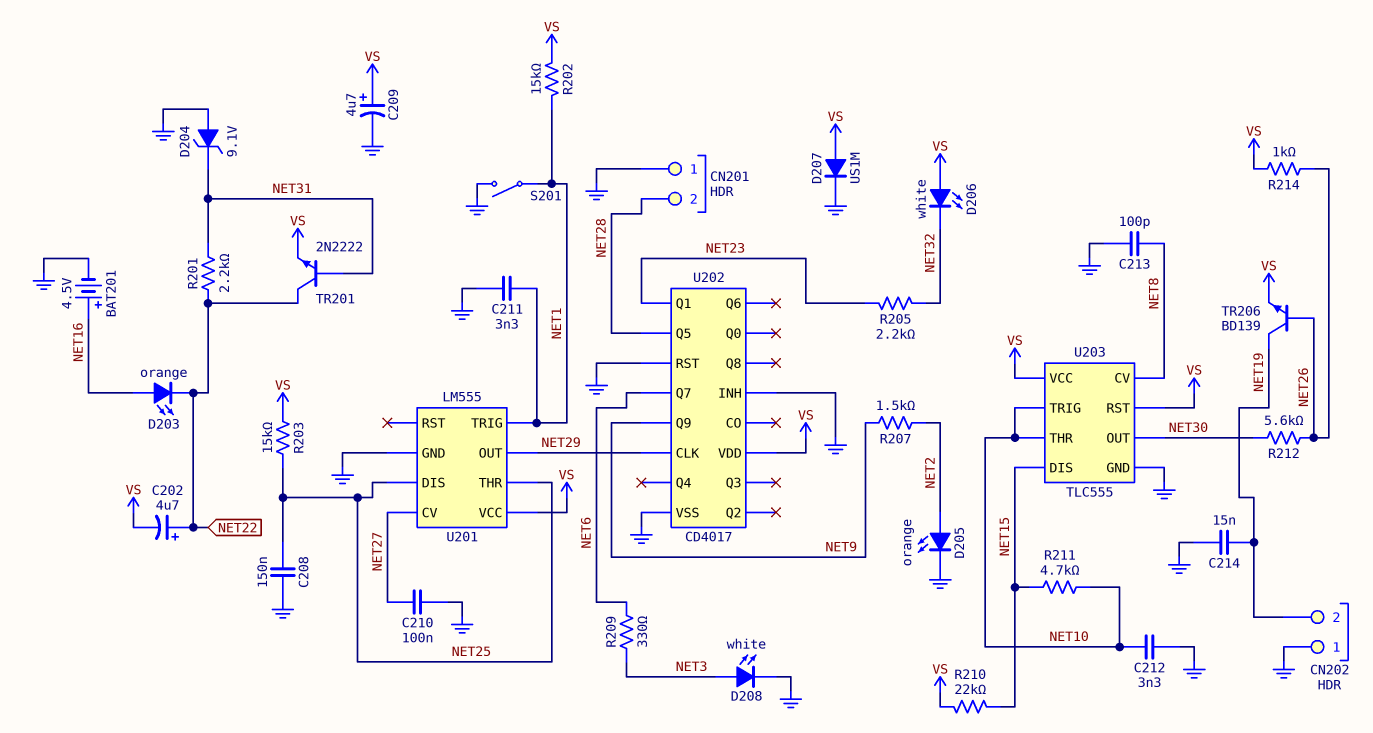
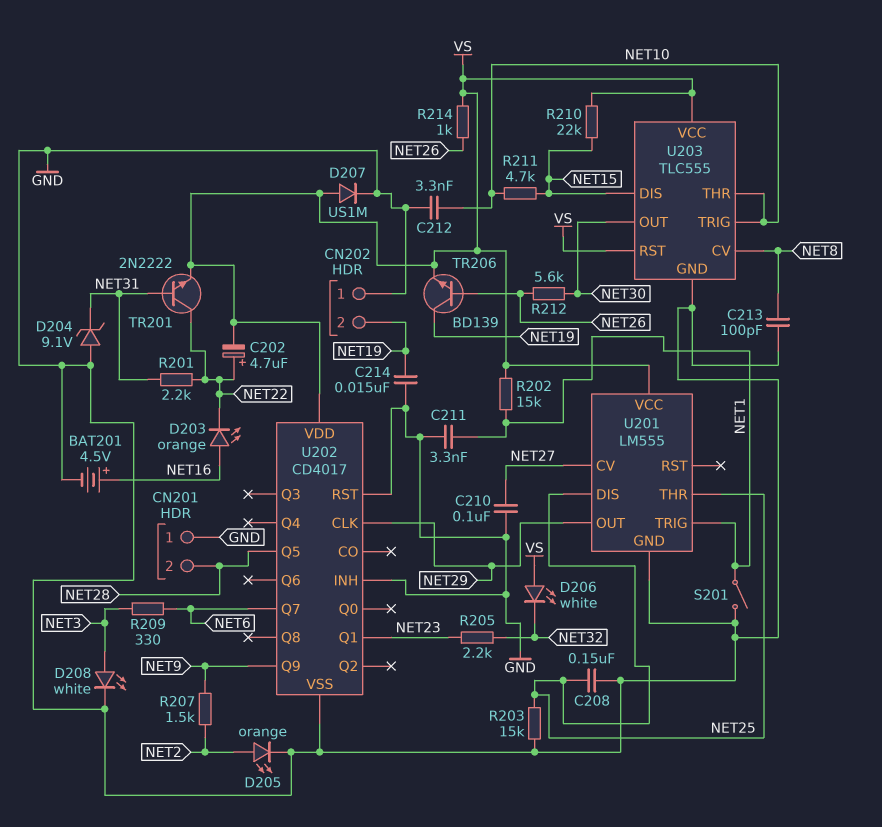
C209: 4.7uF (plus VS, minus GND) -> none
R203: 15k (NET25, VS) -> 15k (GND, NET25)

